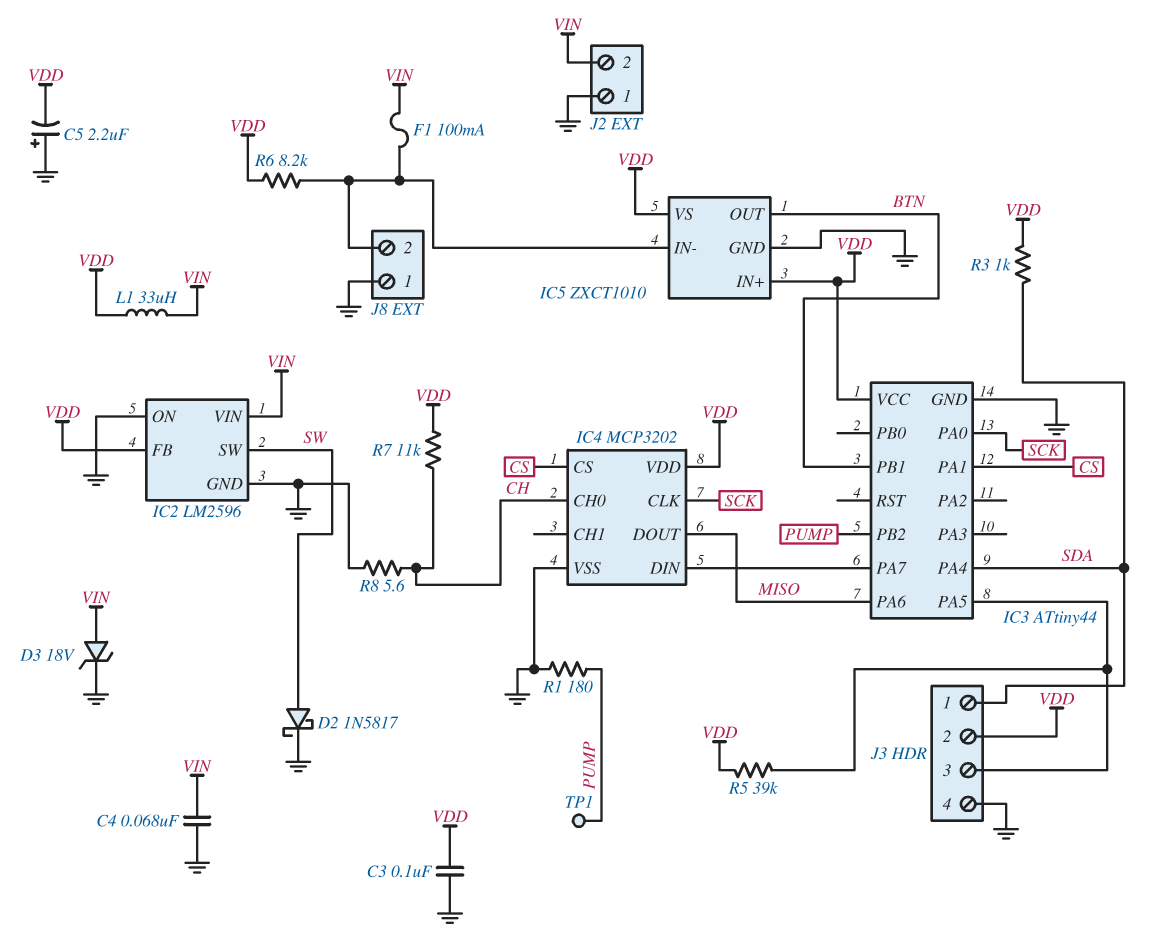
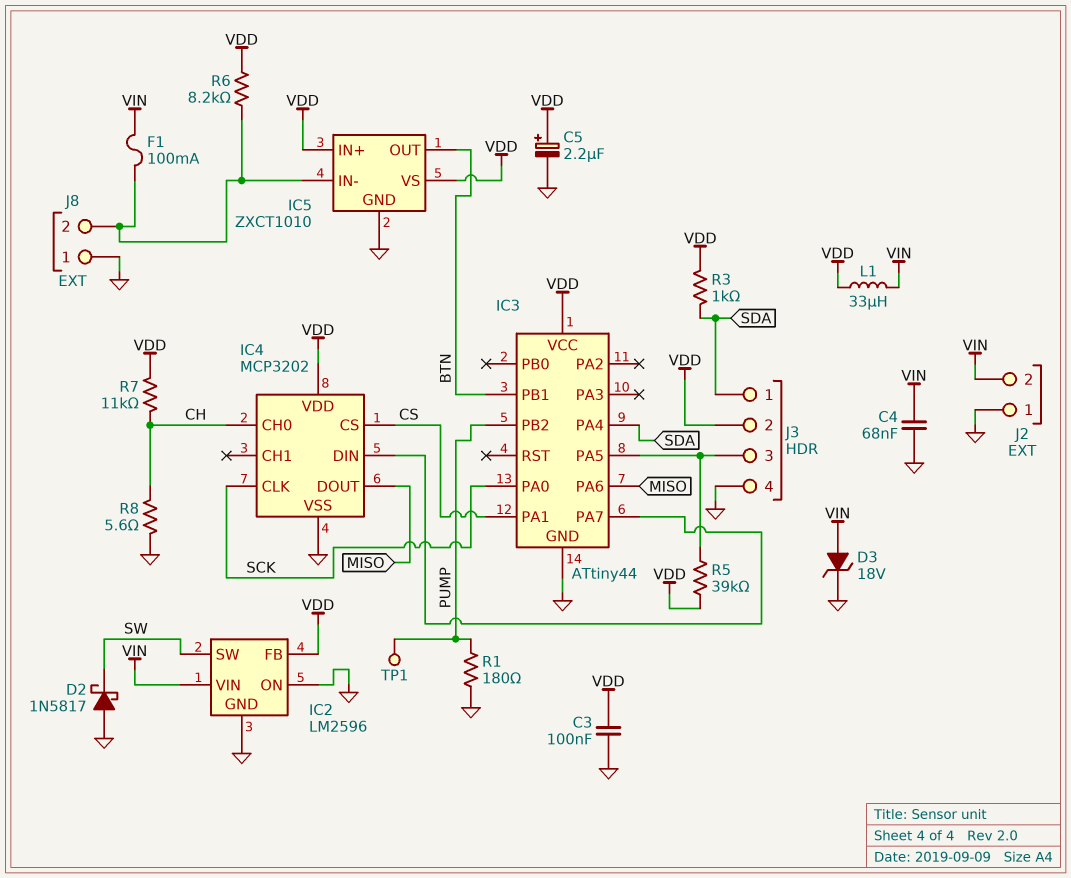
C5: 2.2uF (plus GND, minus VDD) -> 2.2uF (plus VDD, minus GND)
D2: schottky 1N5817 (A SW, K GND) -> schottky 1N5817 (A GND, K SW)

